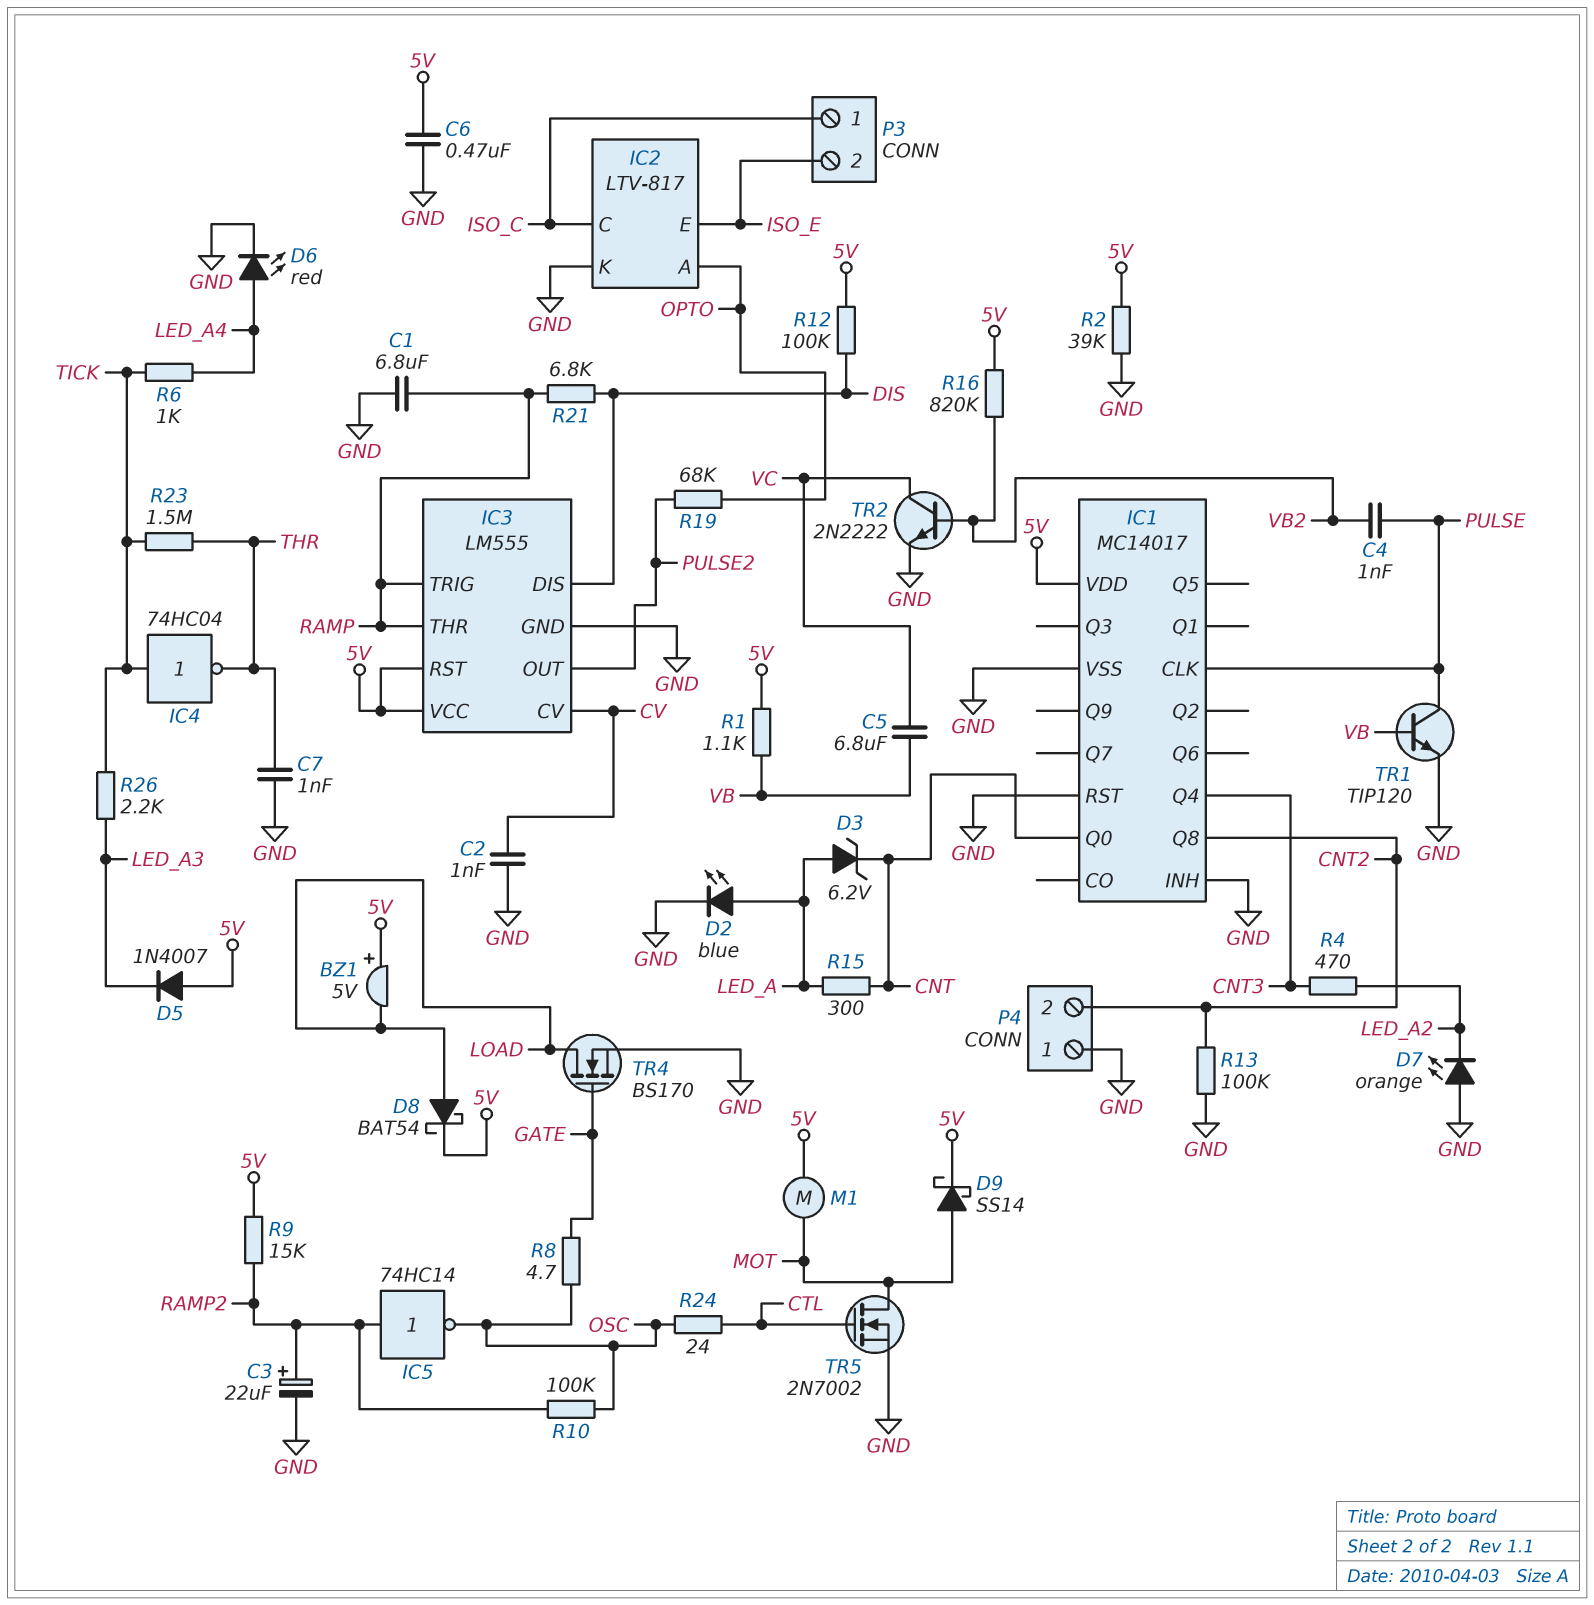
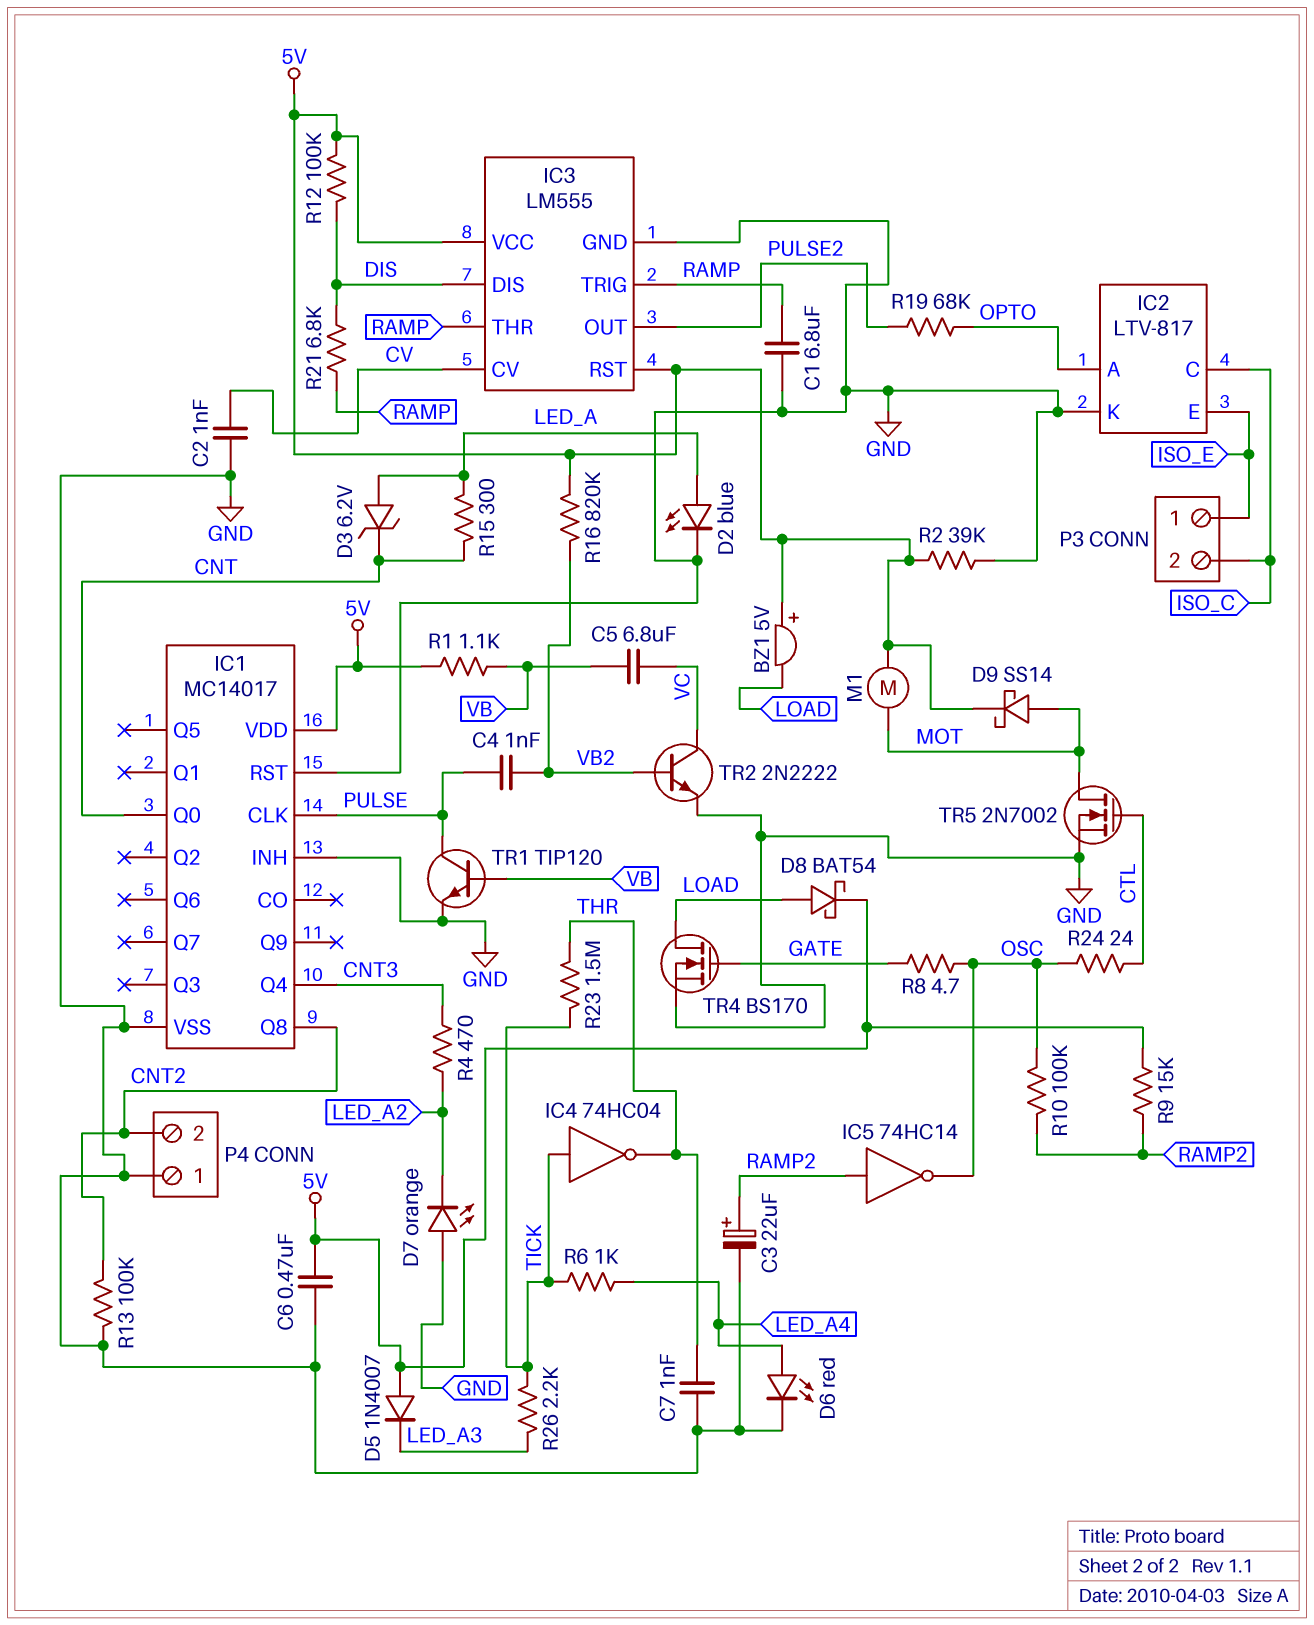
P3 pin 1: ISO_C -> ISO_E
P3 pin 2: ISO_E -> ISO_C

